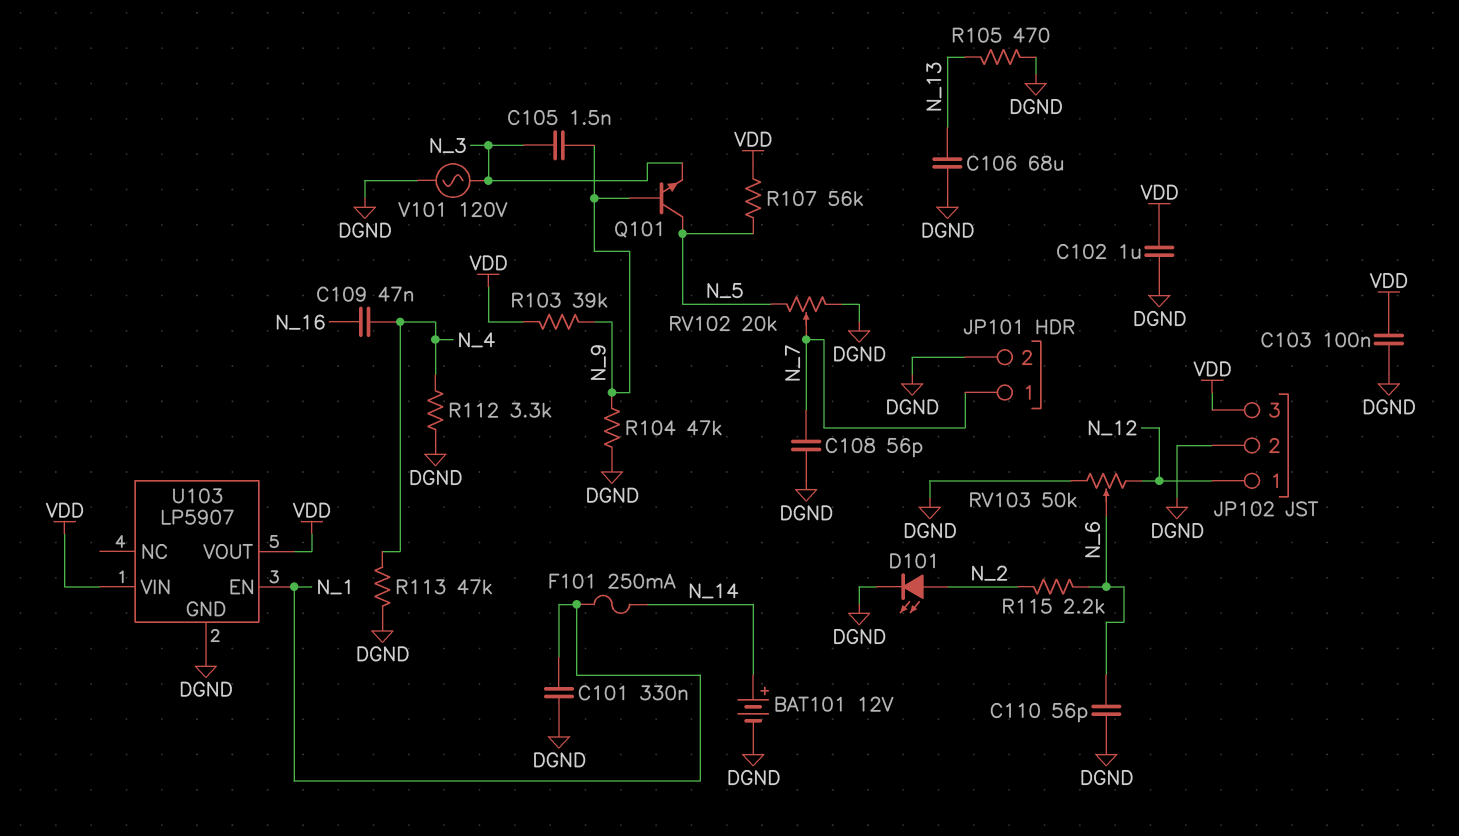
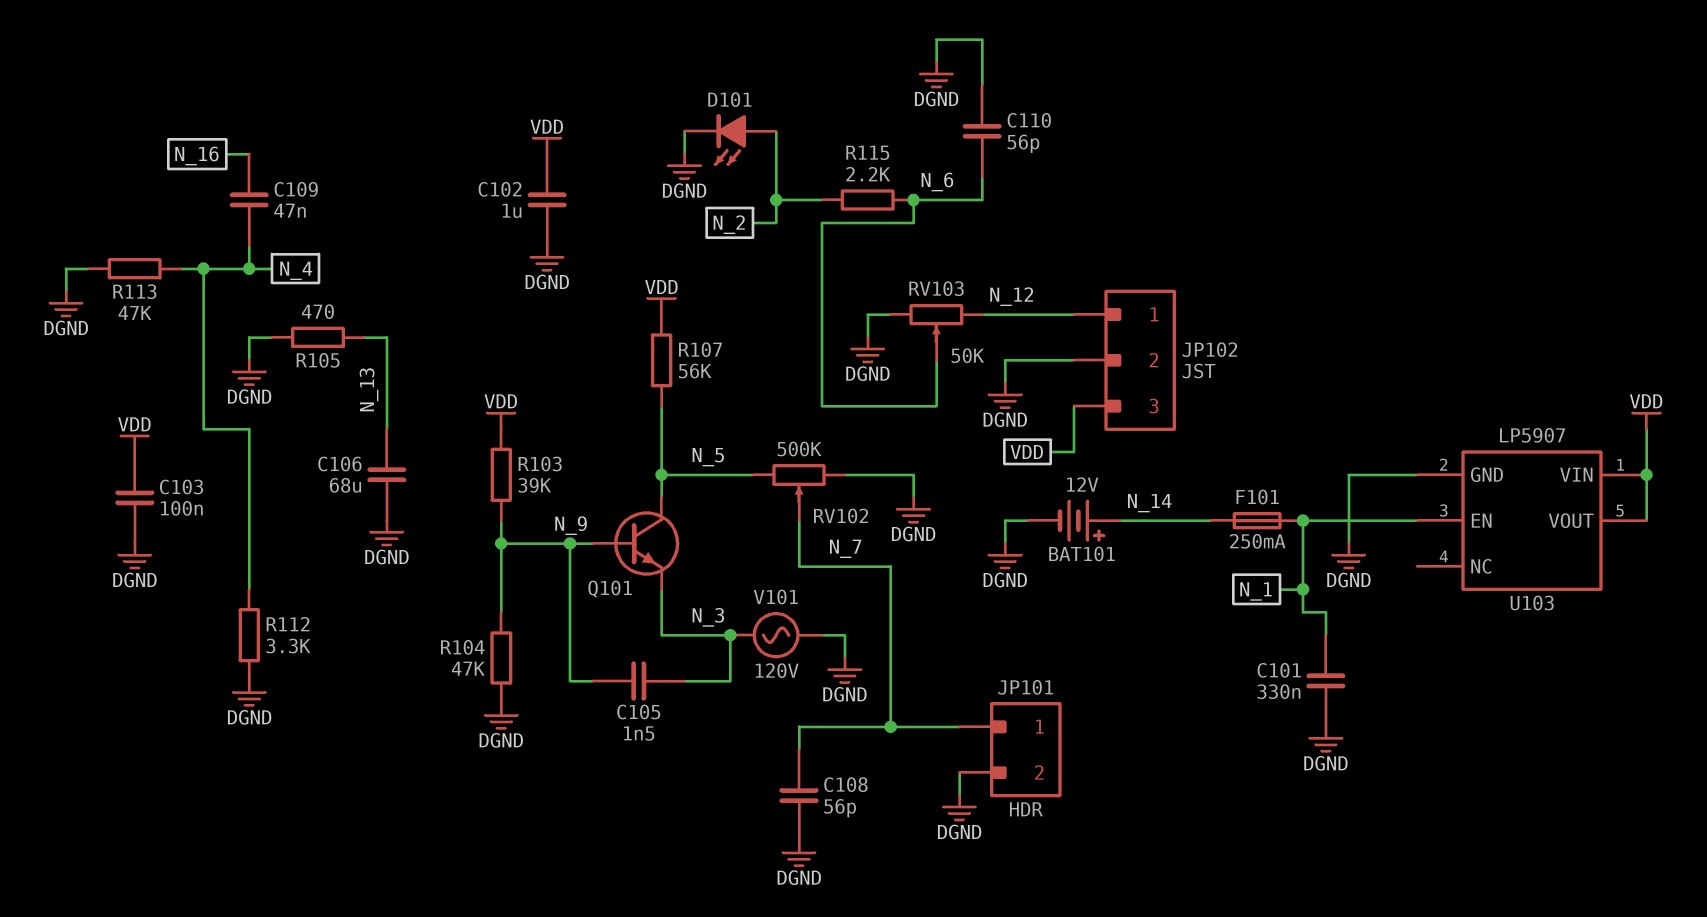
RV102: 20k (DGND, N_5, wiper N_7) -> 500k (DGND, N_5, wiper N_7)

